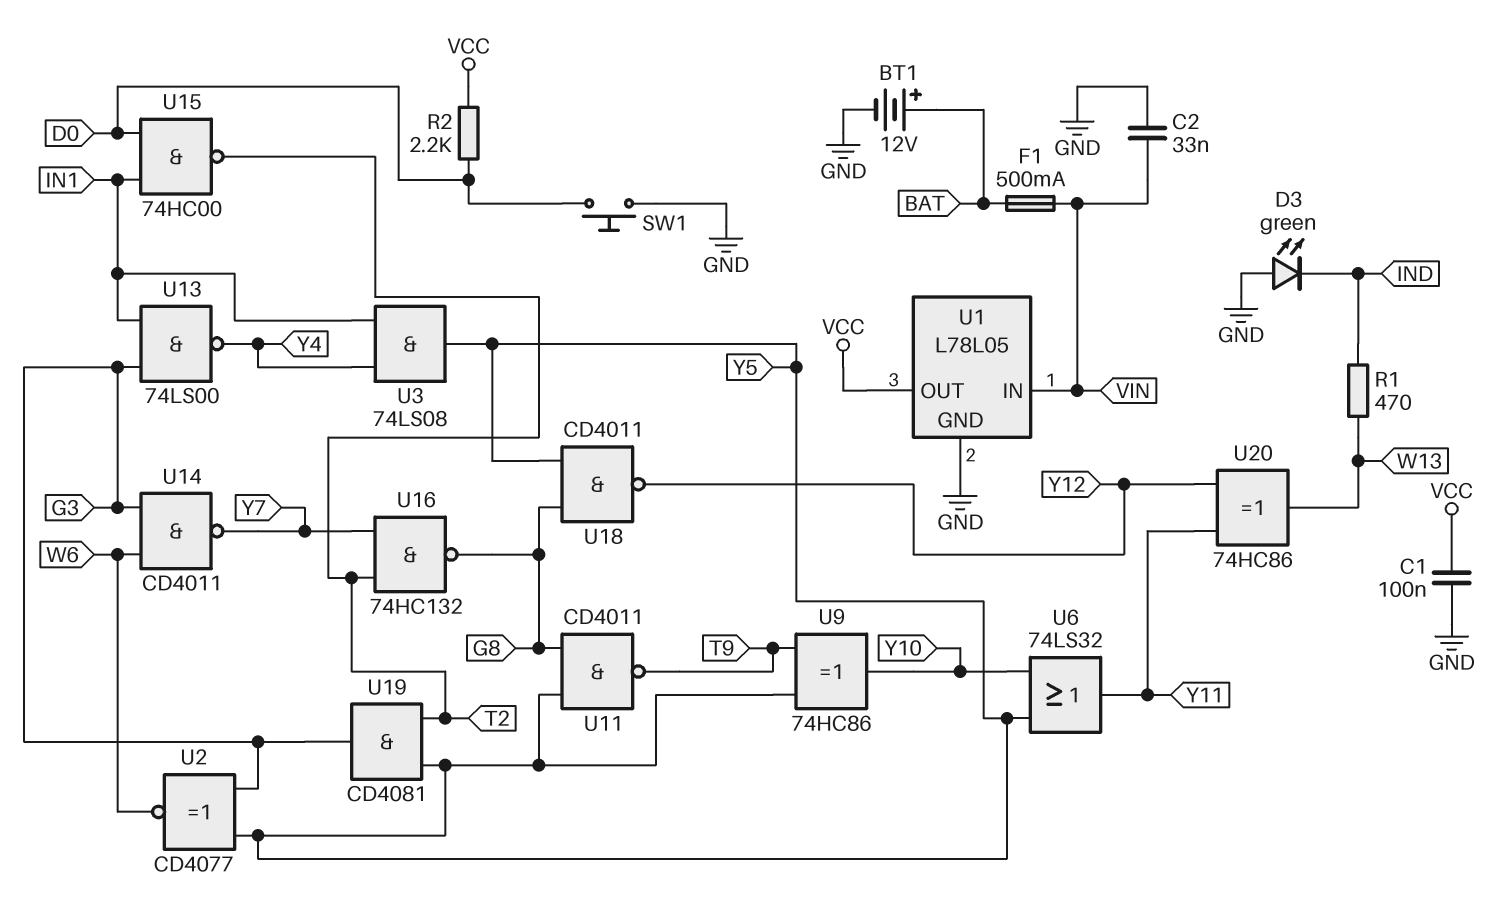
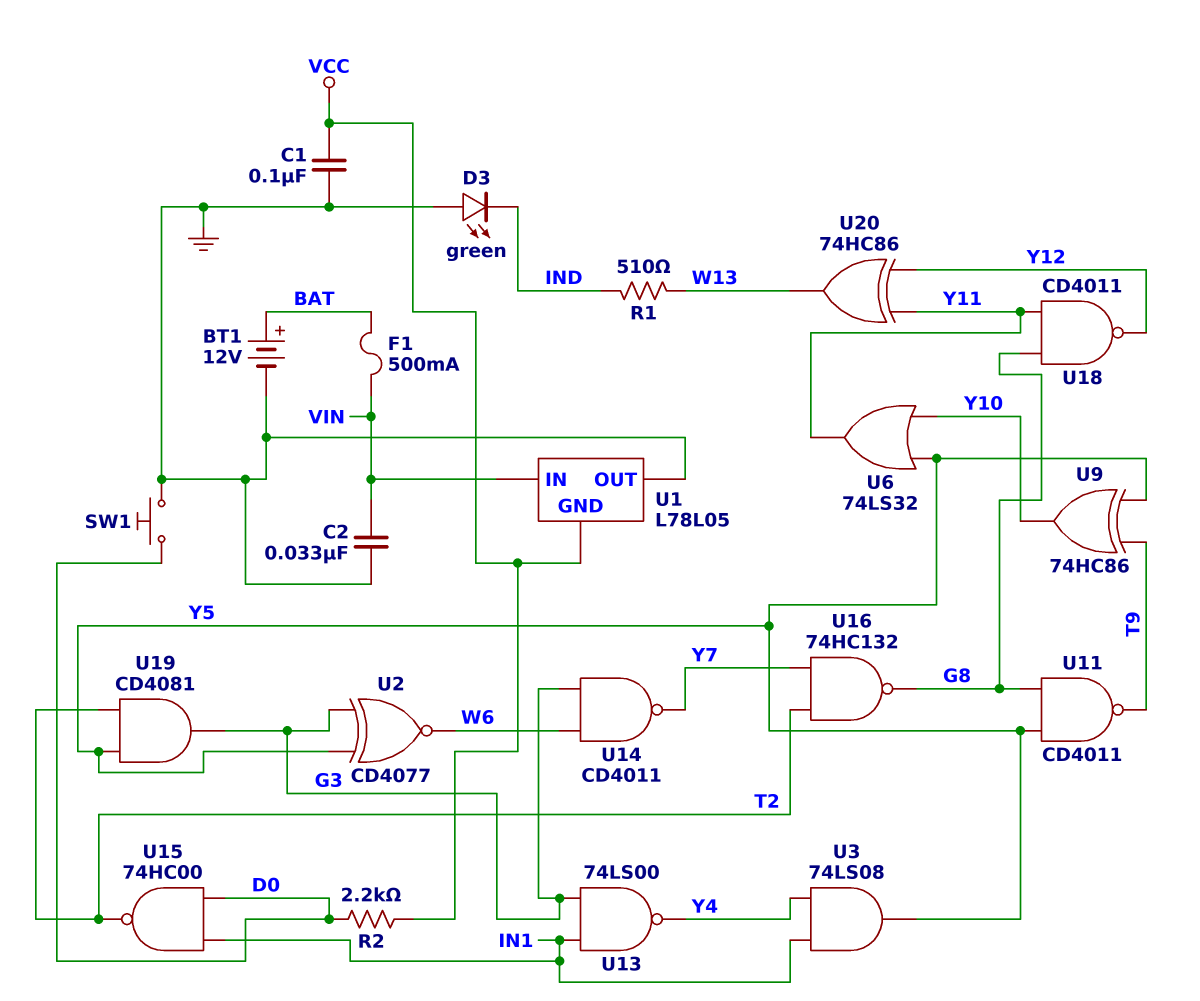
R1: 470 (IND, W13) -> 510 (IND, W13)
U1 pin GND: GND -> VCC
U1 pin OUT: VCC -> GND
U18: NAND CD4011 (in G8, in Y5, out Y12) -> NAND CD4011 (in G8, in Y11, out Y12)

